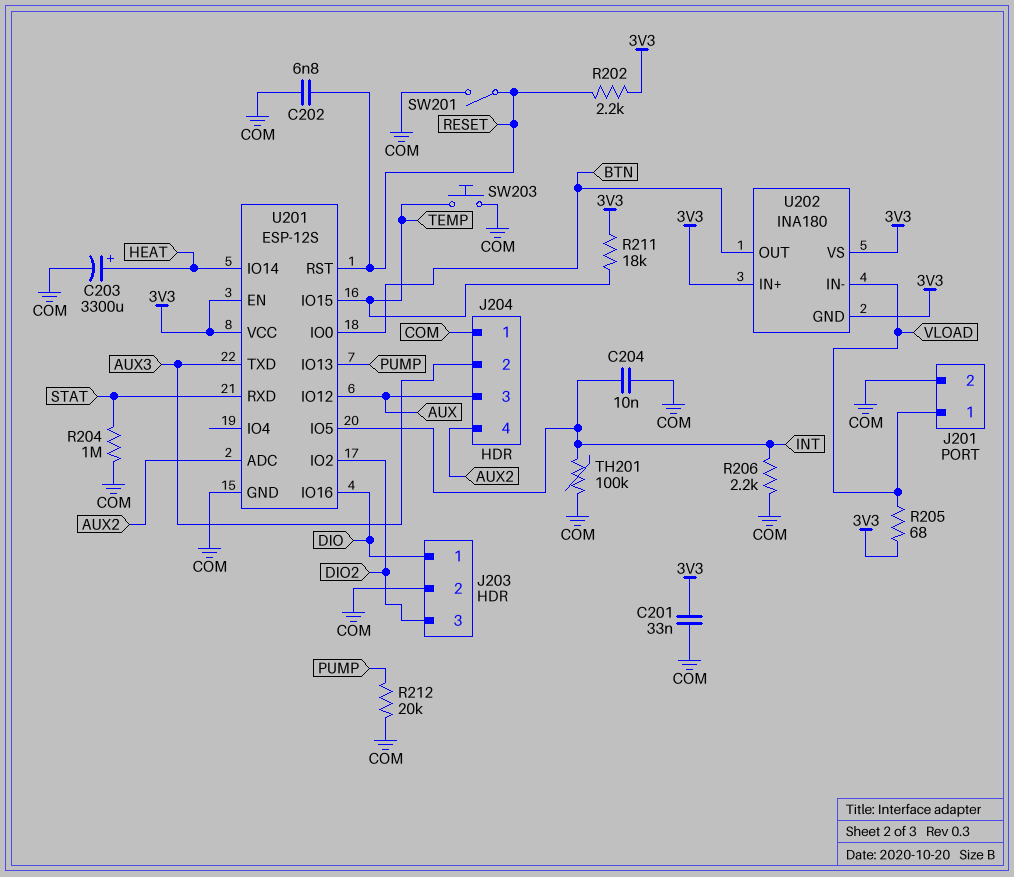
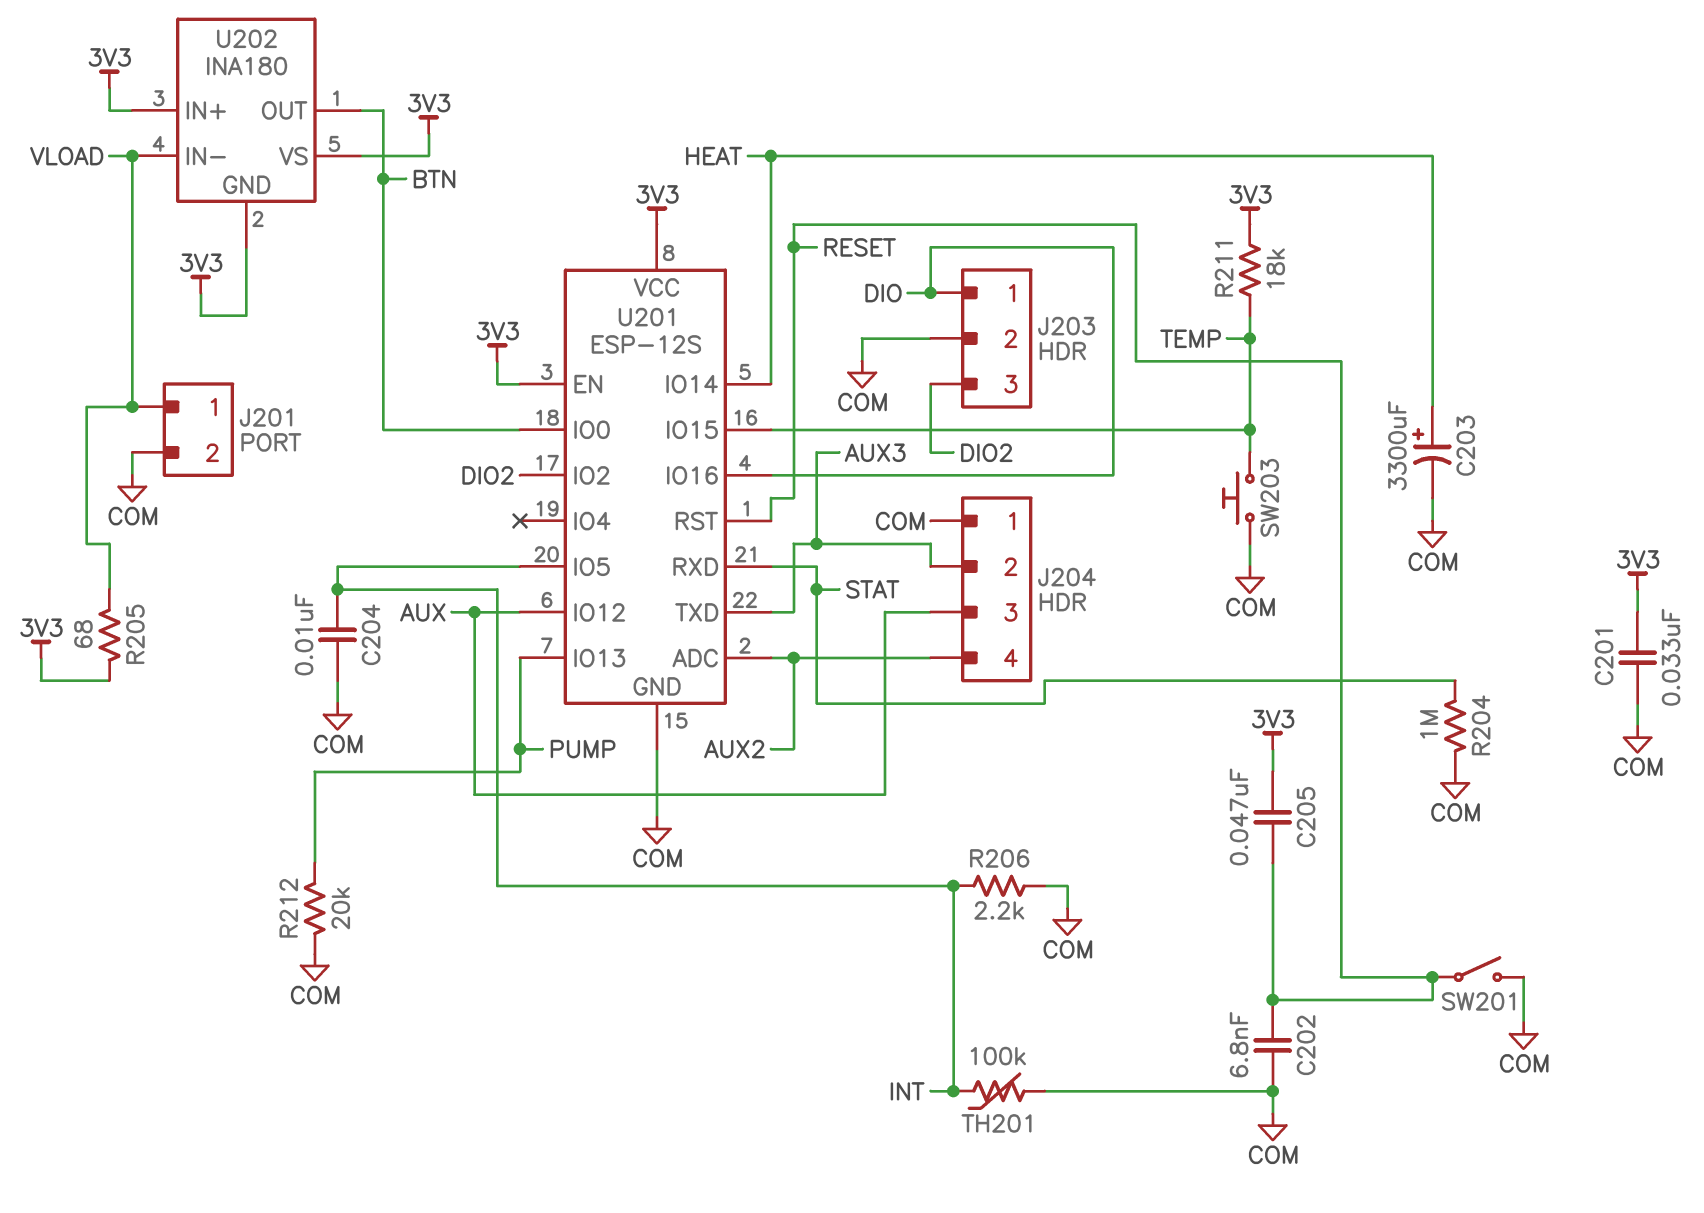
C205: none -> 47nF (3V3, RESET)
R202: 2.2k (3V3, RESET) -> none

